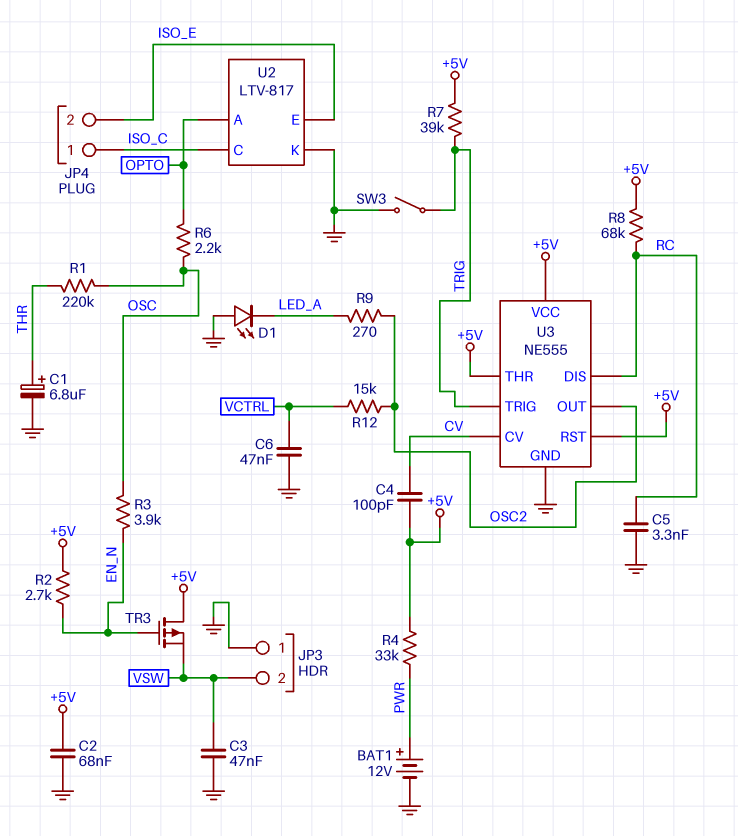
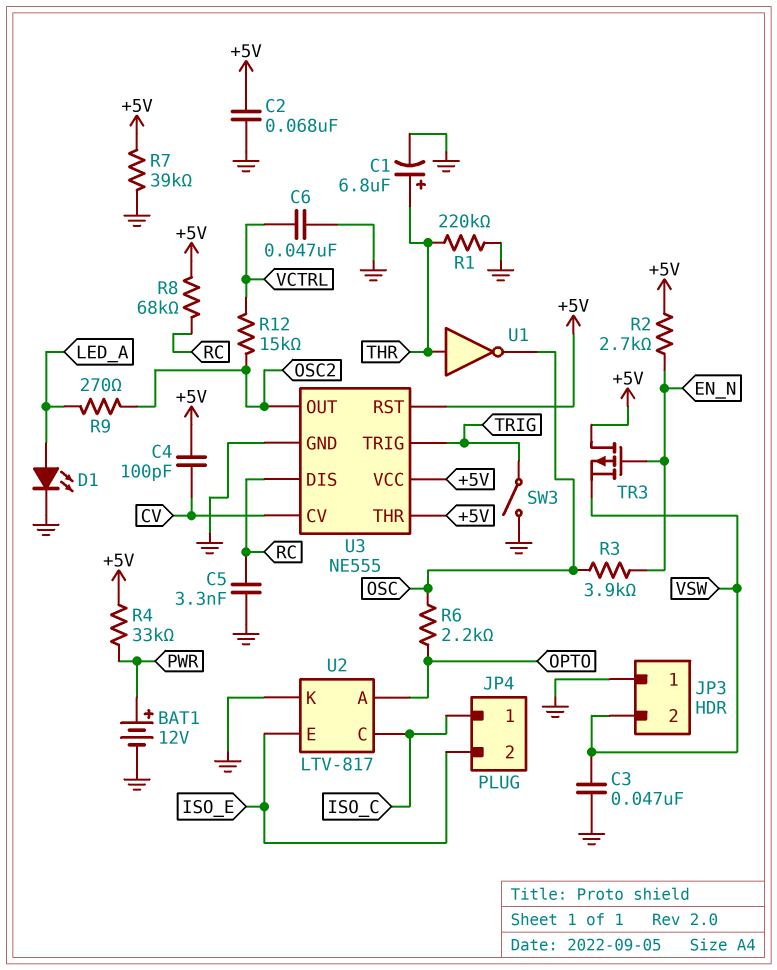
D1: LED (A GND, K LED_A) -> LED (A LED_A, K GND)
R1: 220k (OSC, THR) -> 220k (GND, THR)
R7: 39k (+5V, TRIG) -> 39k (+5V, GND)
U1: none -> NOT (in THR, out OSC)

